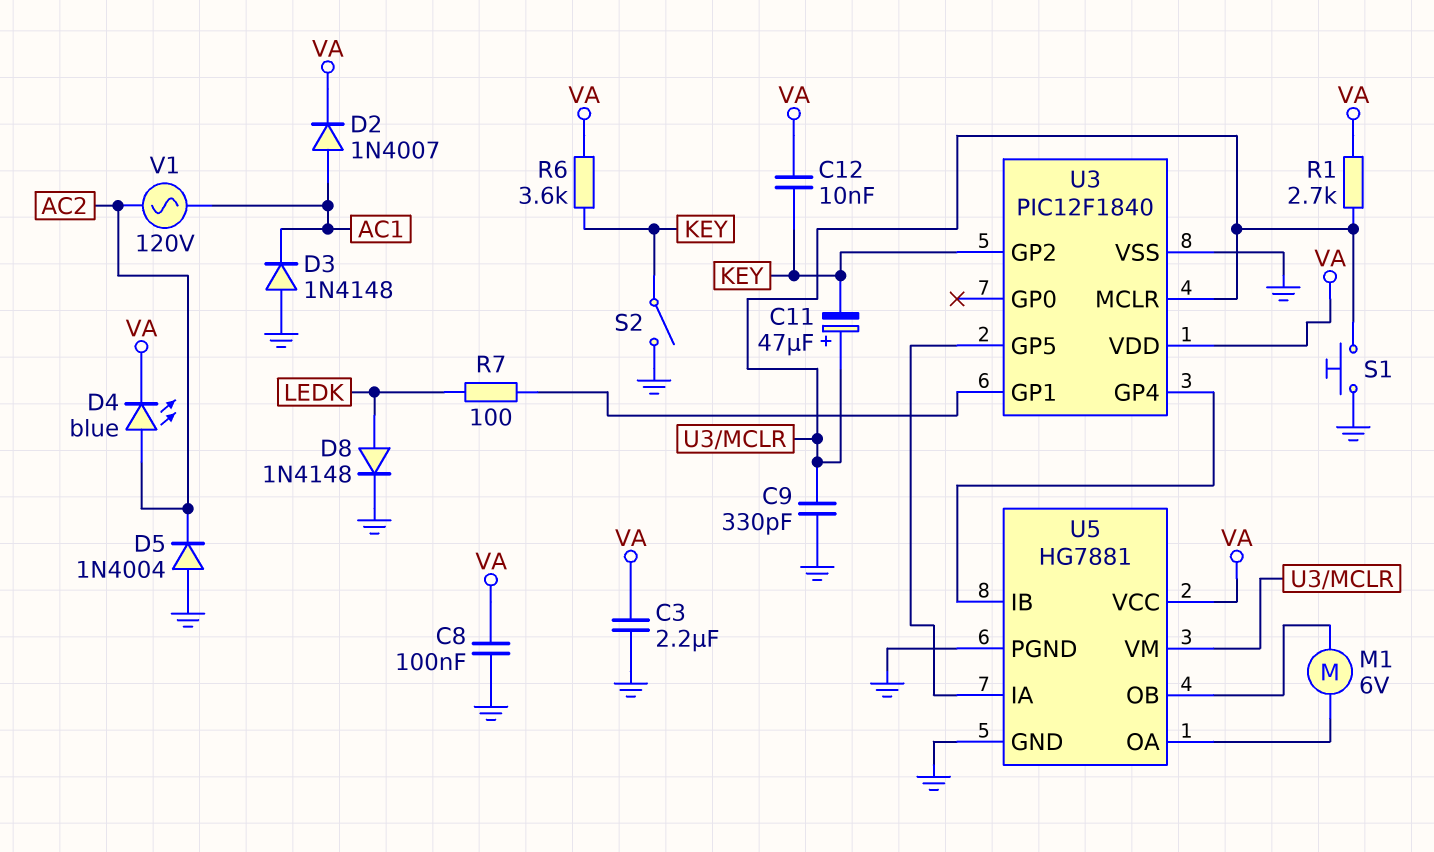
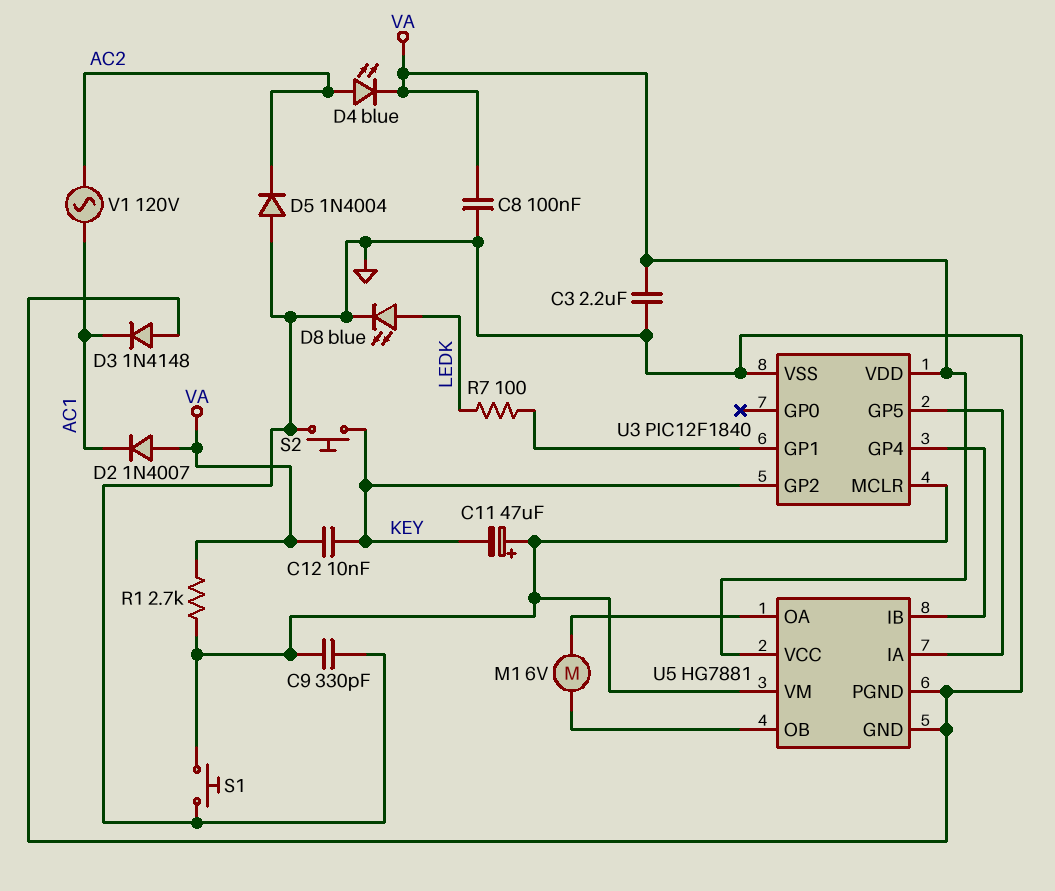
D2: diode 1N4007 (A AC1, K VA) -> diode 1N4007 (A VA, K AC1)
D8: diode 1N4148 (A LEDK, K GND) -> LED blue (A LEDK, K GND)
R6: 3.6k (KEY, VA) -> none
S2: switch (GND, KEY) -> button (GND, KEY)

